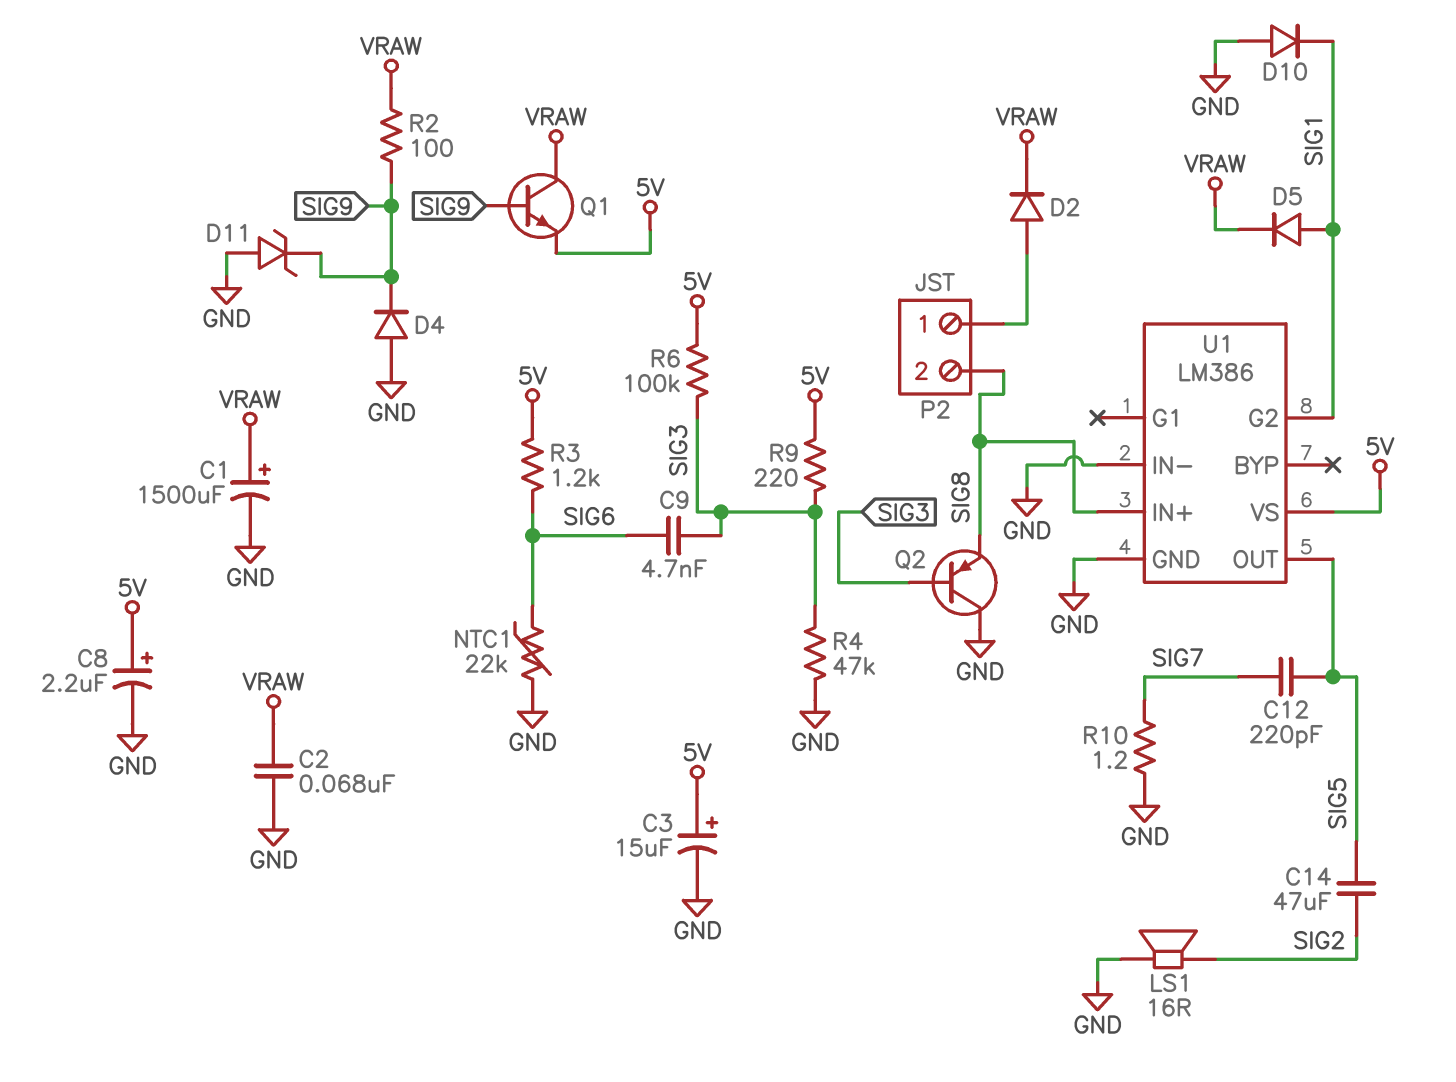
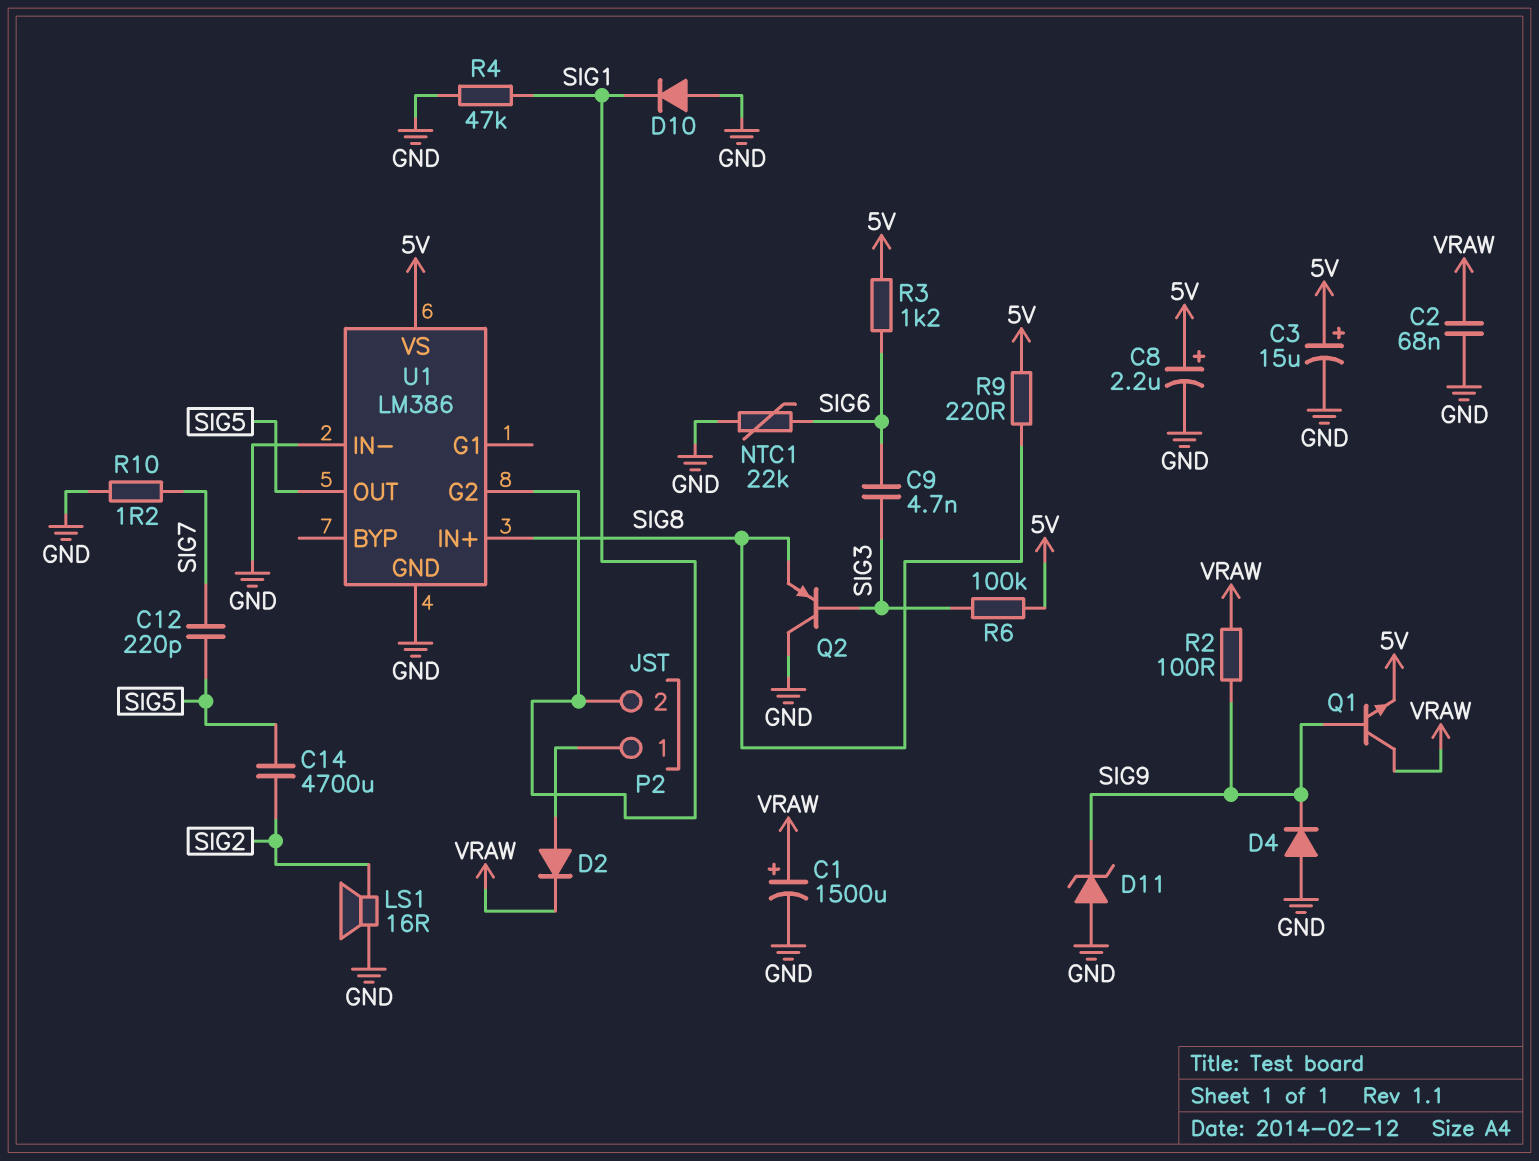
C14: 47uF (SIG2, SIG5) -> 4700uF (SIG2, SIG5)
D5: diode (A SIG1, K VRAW) -> none
P2 pin 2: SIG8 -> SIG1
R4: 47k (GND, SIG3) -> 47k (GND, SIG1)
R9: 220 (5V, SIG3) -> 220 (5V, SIG8)

